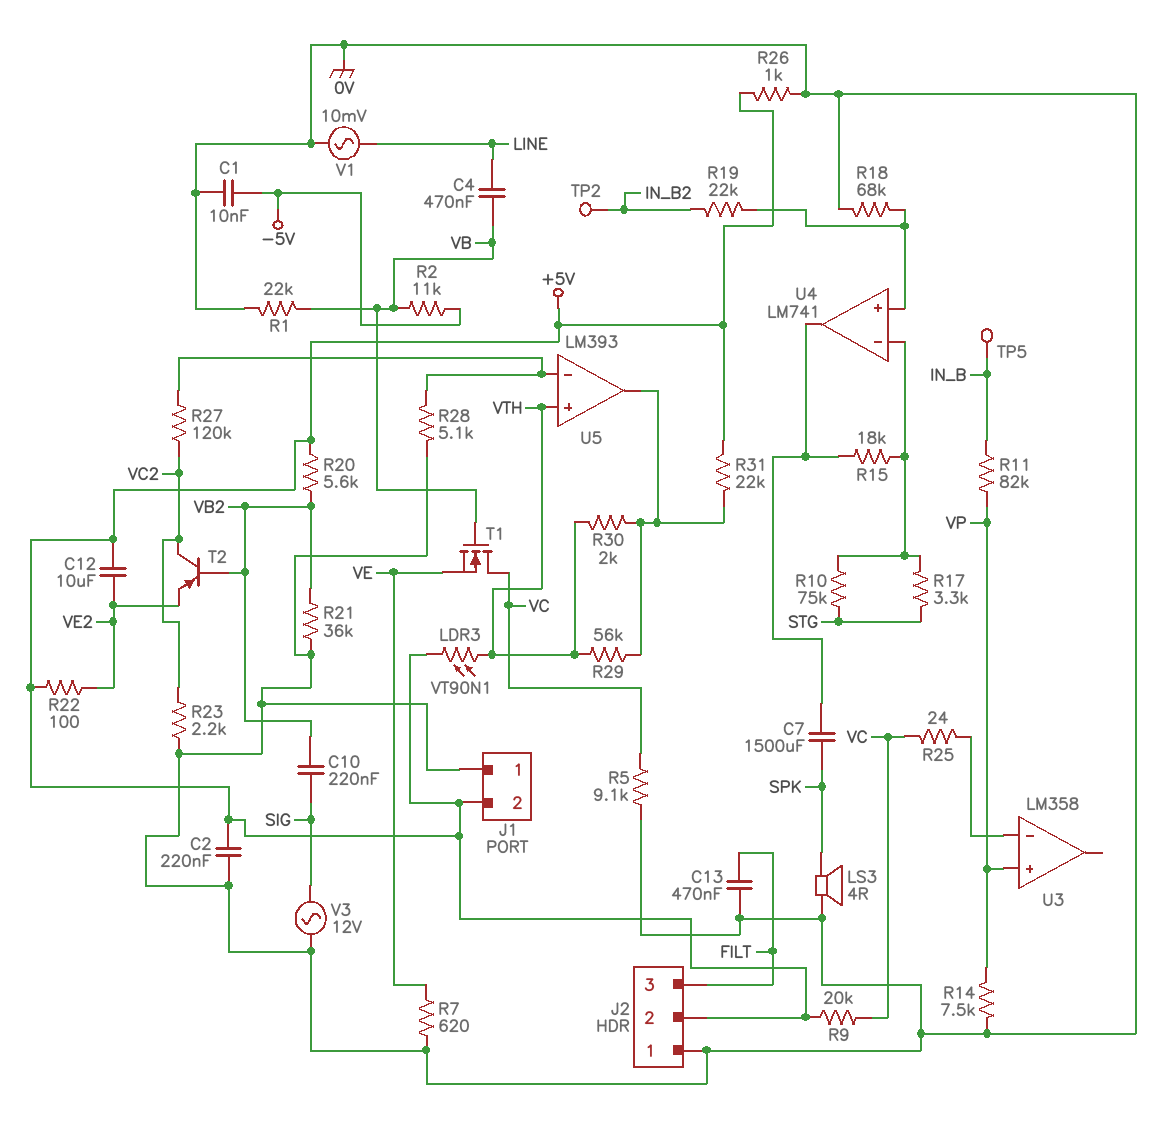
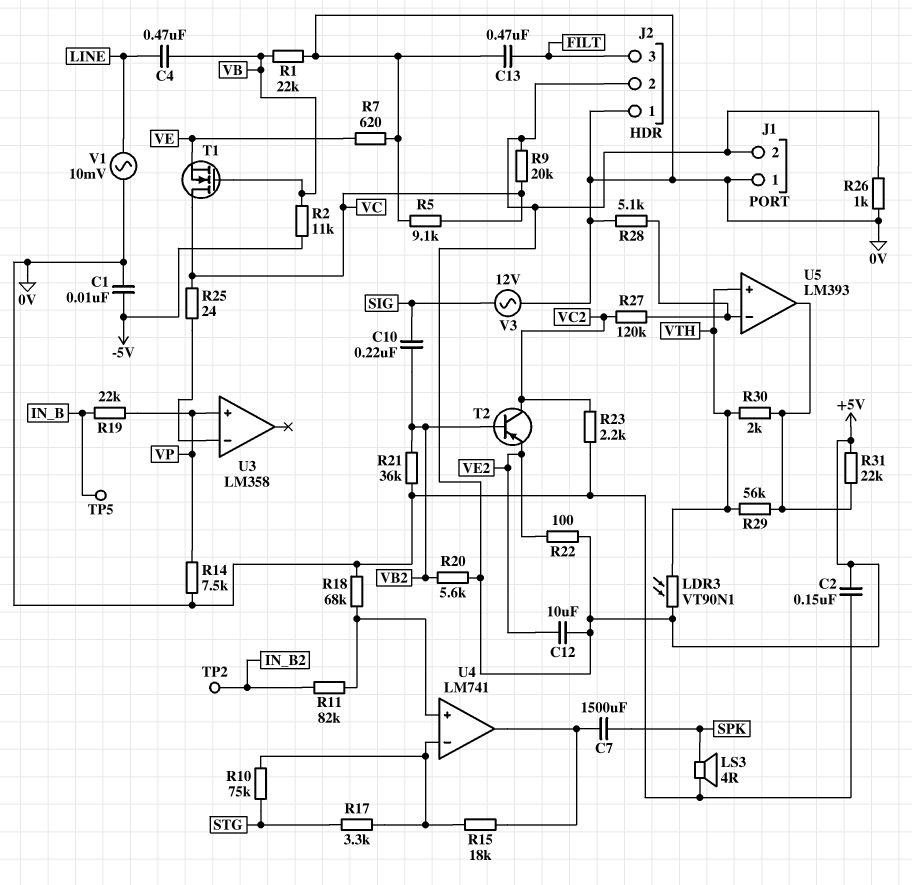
C2: 220nF (+5V, 0V) -> 150nF (+5V, 0V)
R11: 82k (IN_B, VP) -> 82k (IN_B2, U4/in+)
R19: 22k (IN_B2, U4/in+) -> 22k (IN_B, VP)

